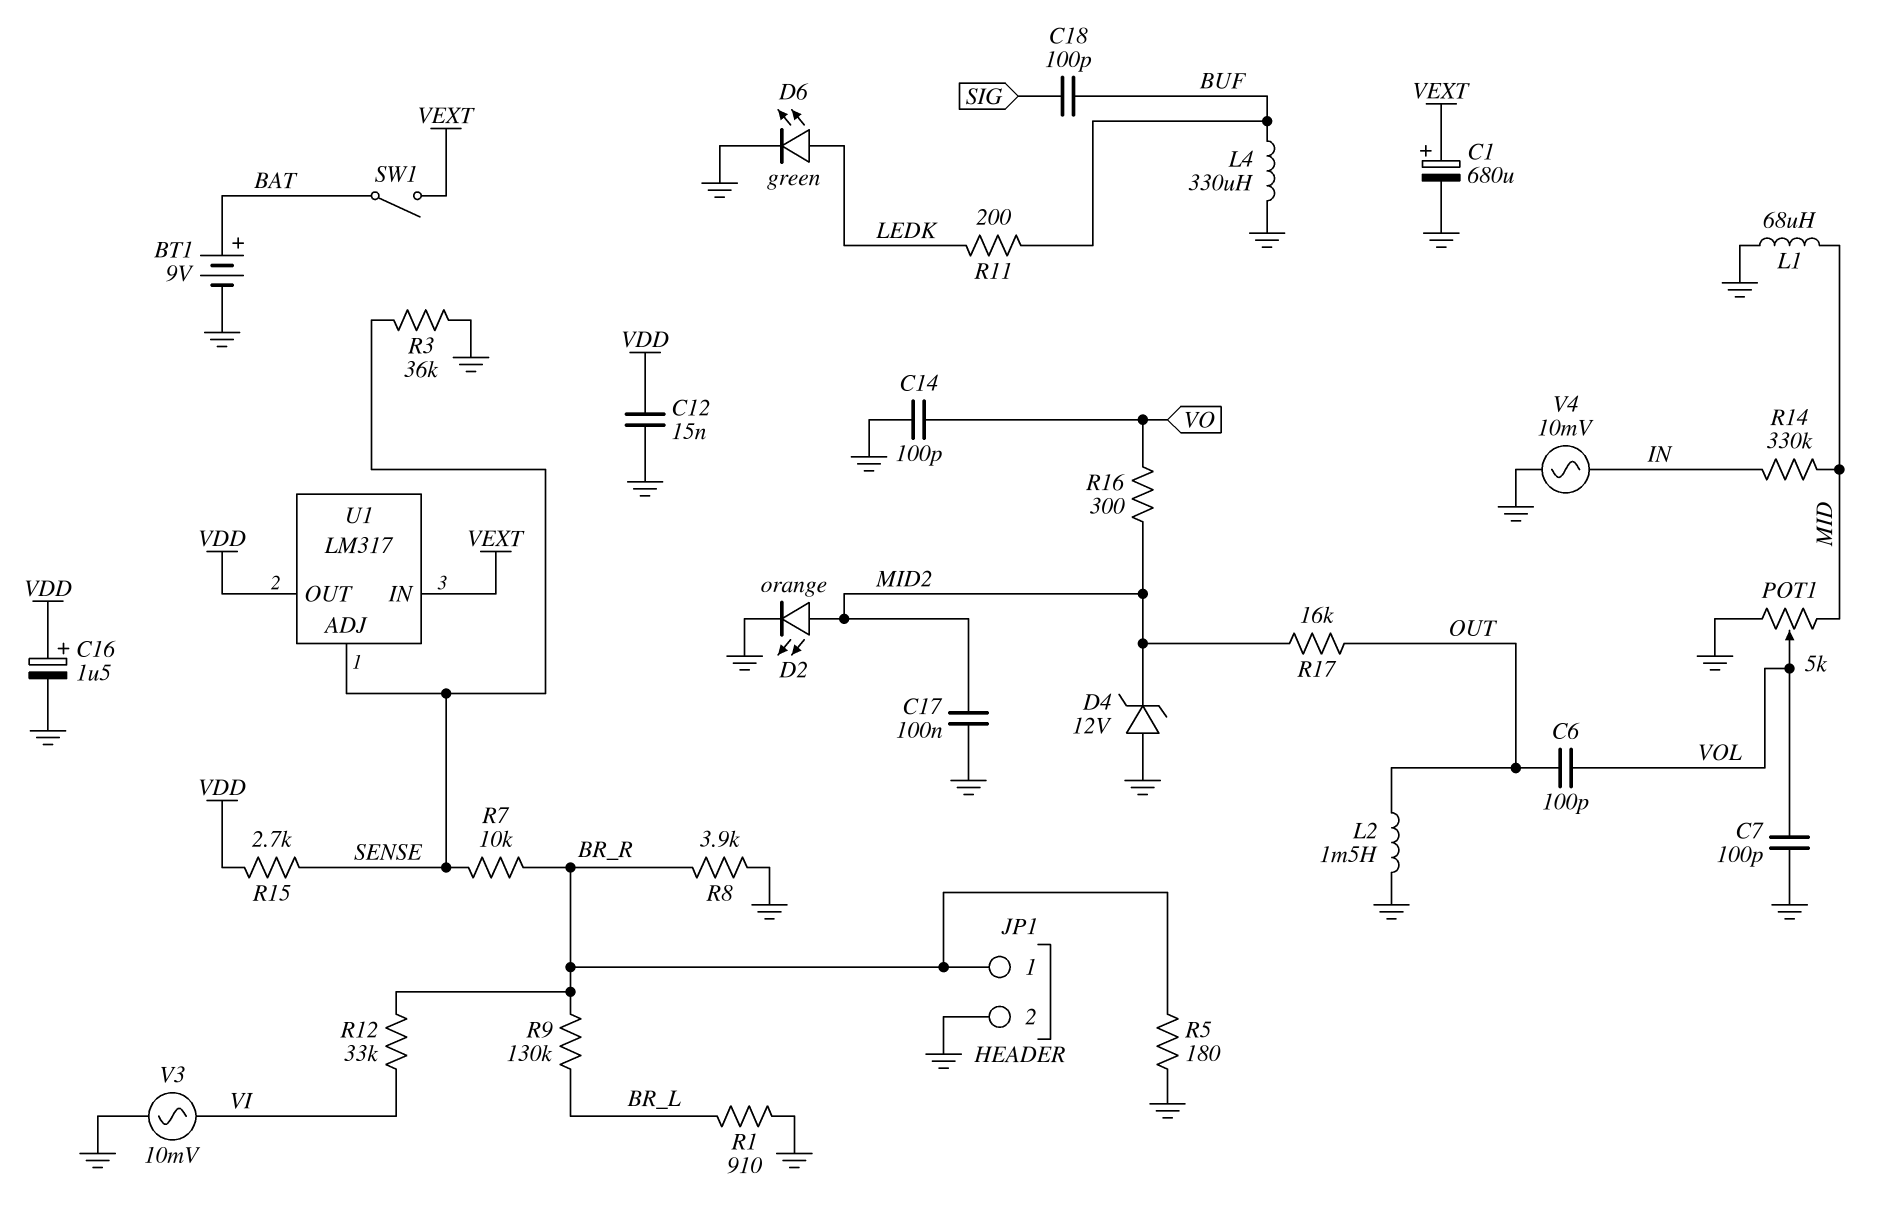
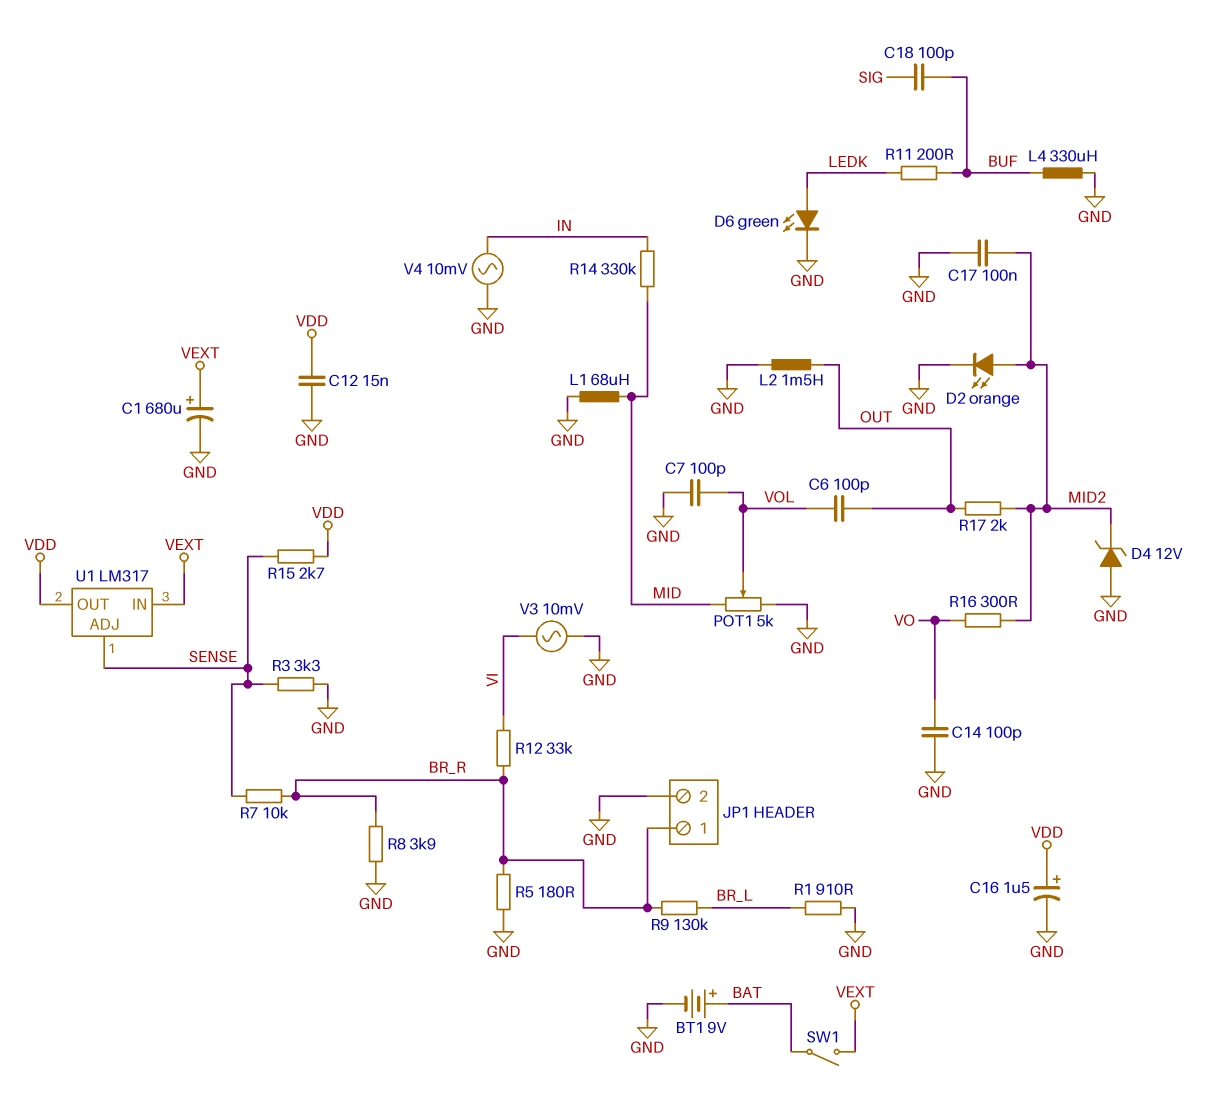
R3: 36k (GND, SENSE) -> 3.3k (GND, SENSE)
R17: 16k (MID2, OUT) -> 2k (MID2, OUT)

